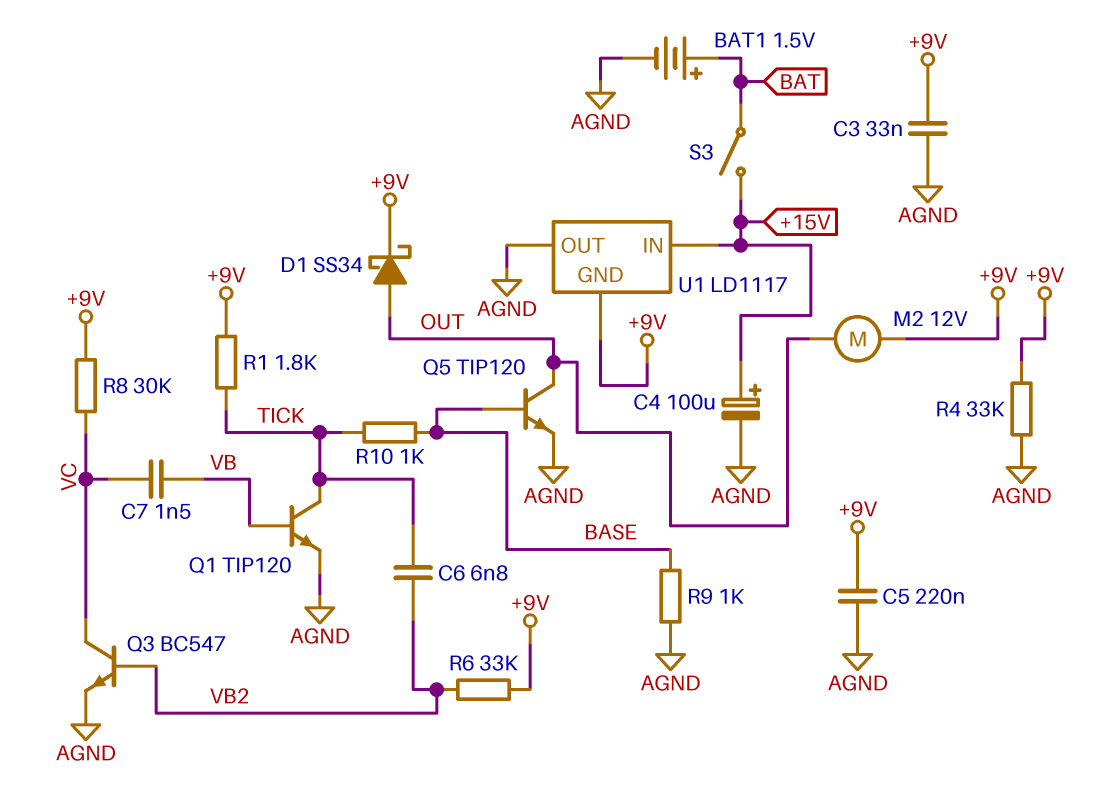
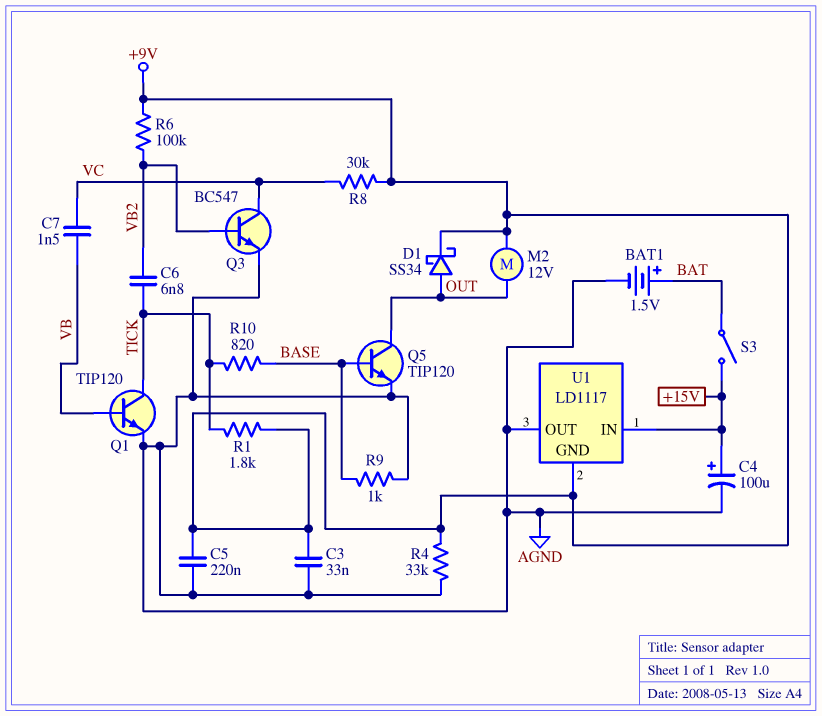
R6: 33k (+9V, VB2) -> 100k (+9V, VB2)
R10: 1k (BASE, TICK) -> 820 (BASE, TICK)

